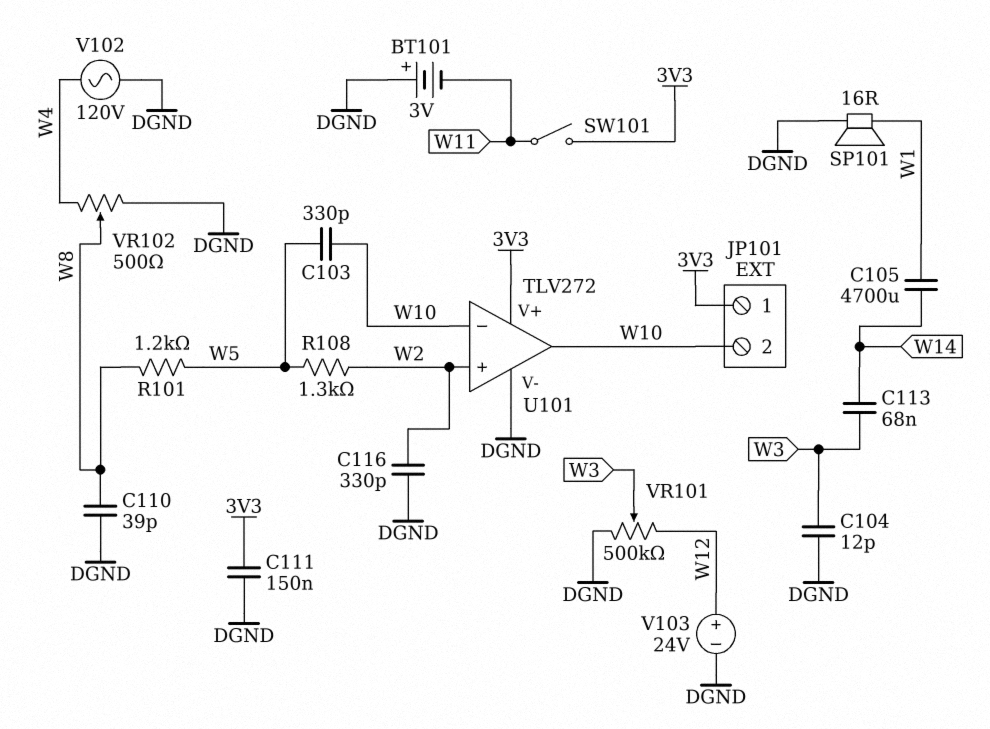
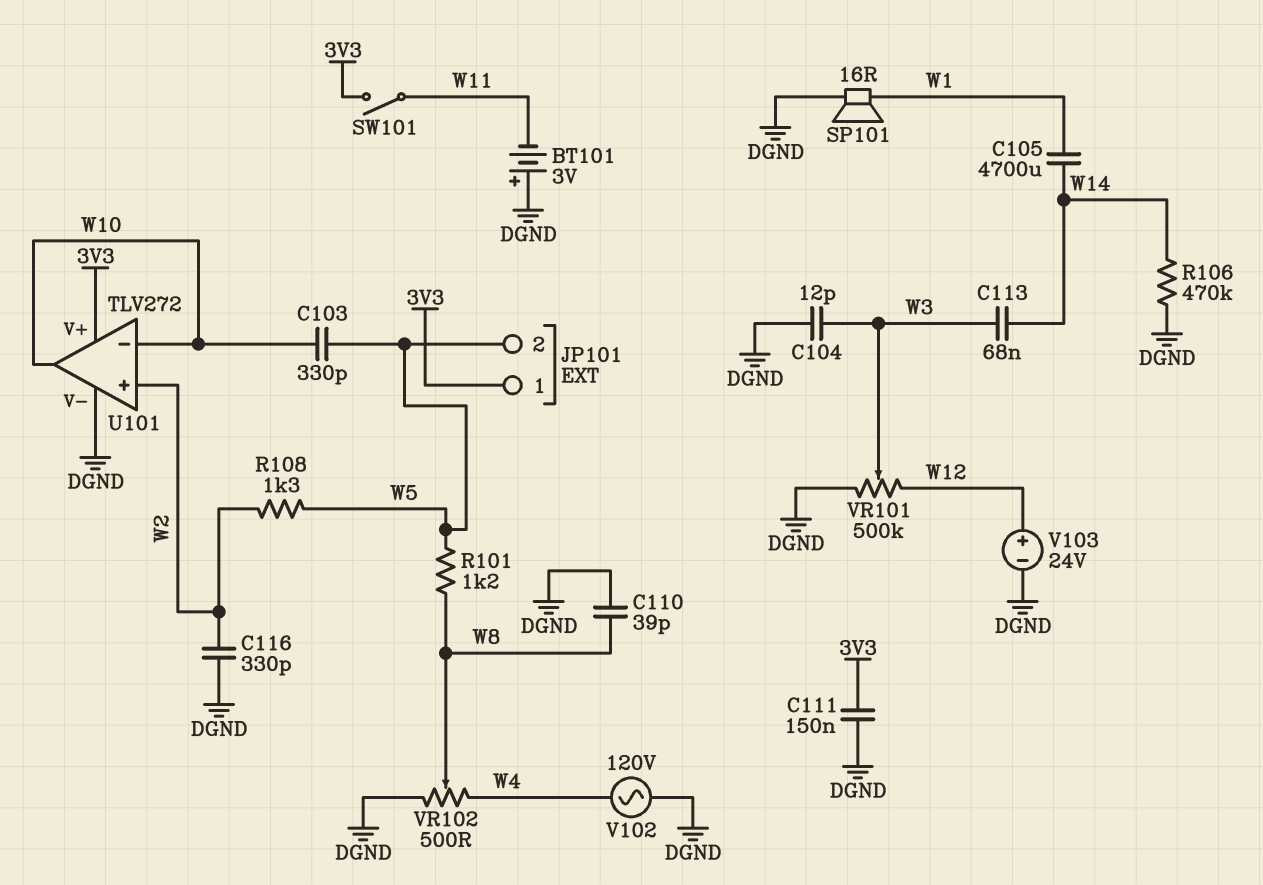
JP101 pin 2: W10 -> W5
R106: none -> 470k (DGND, W14)

